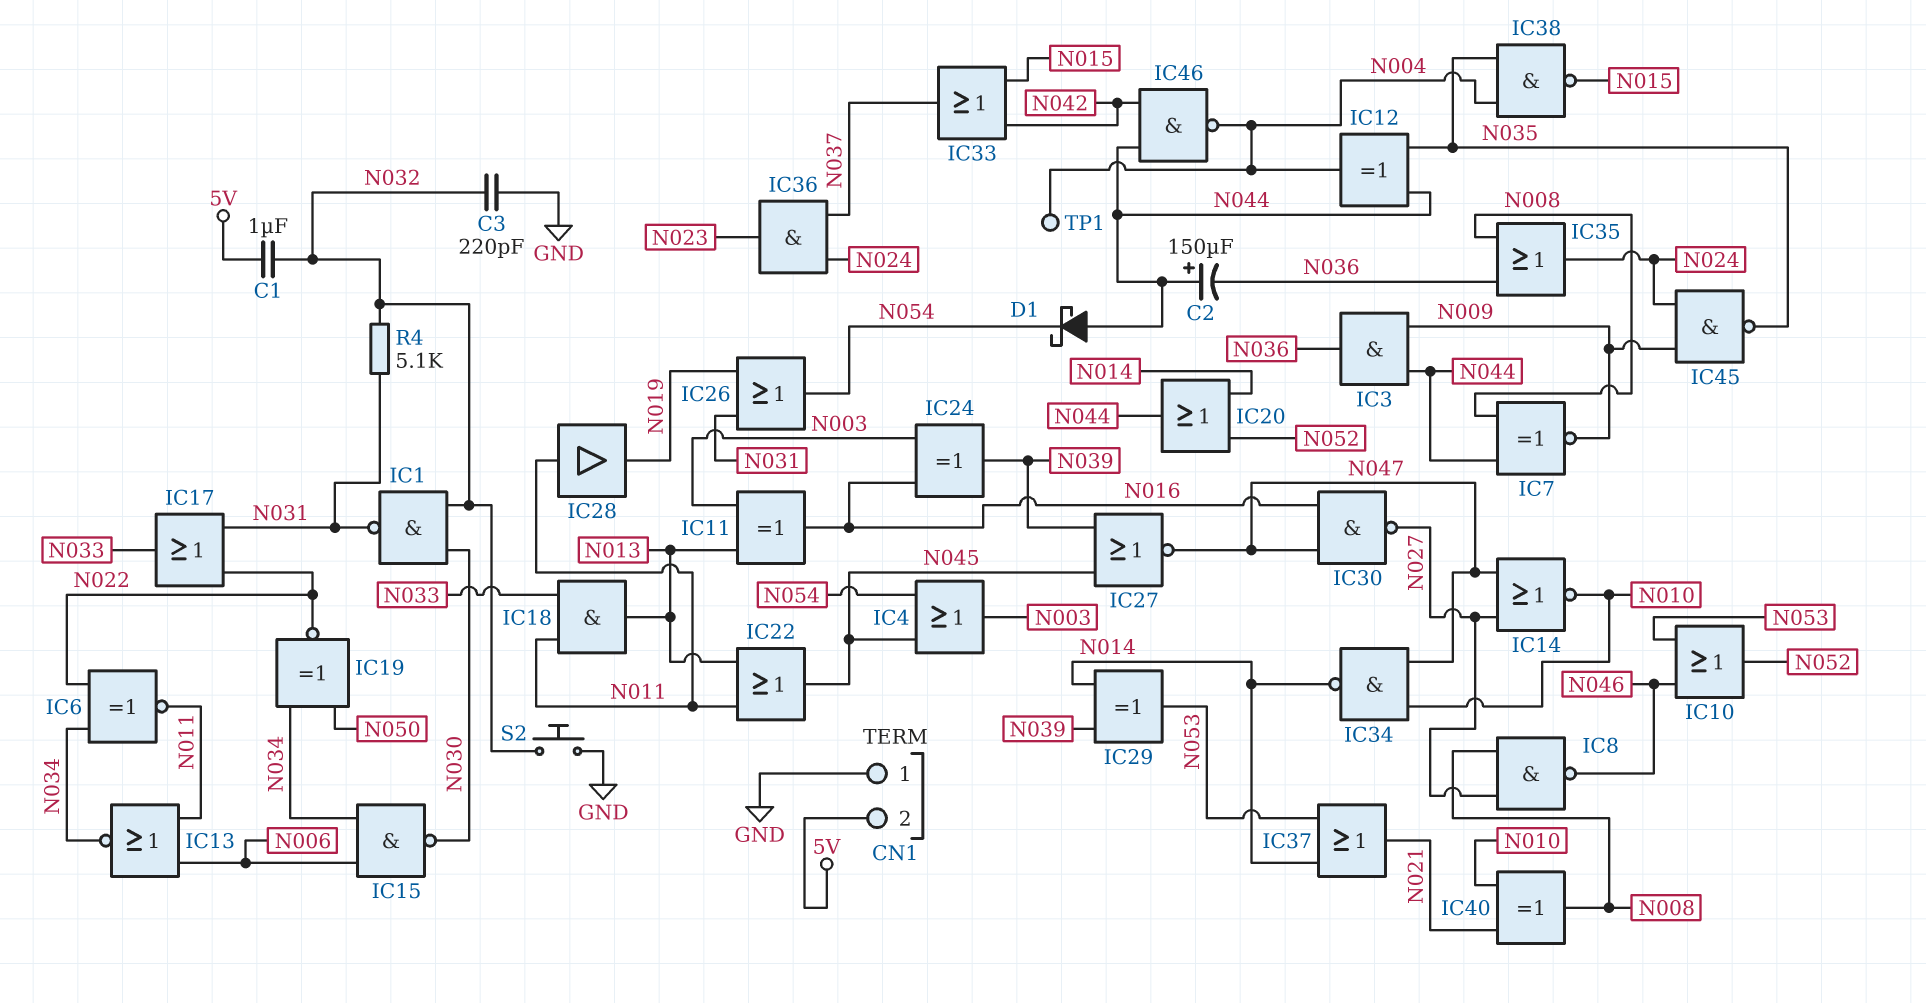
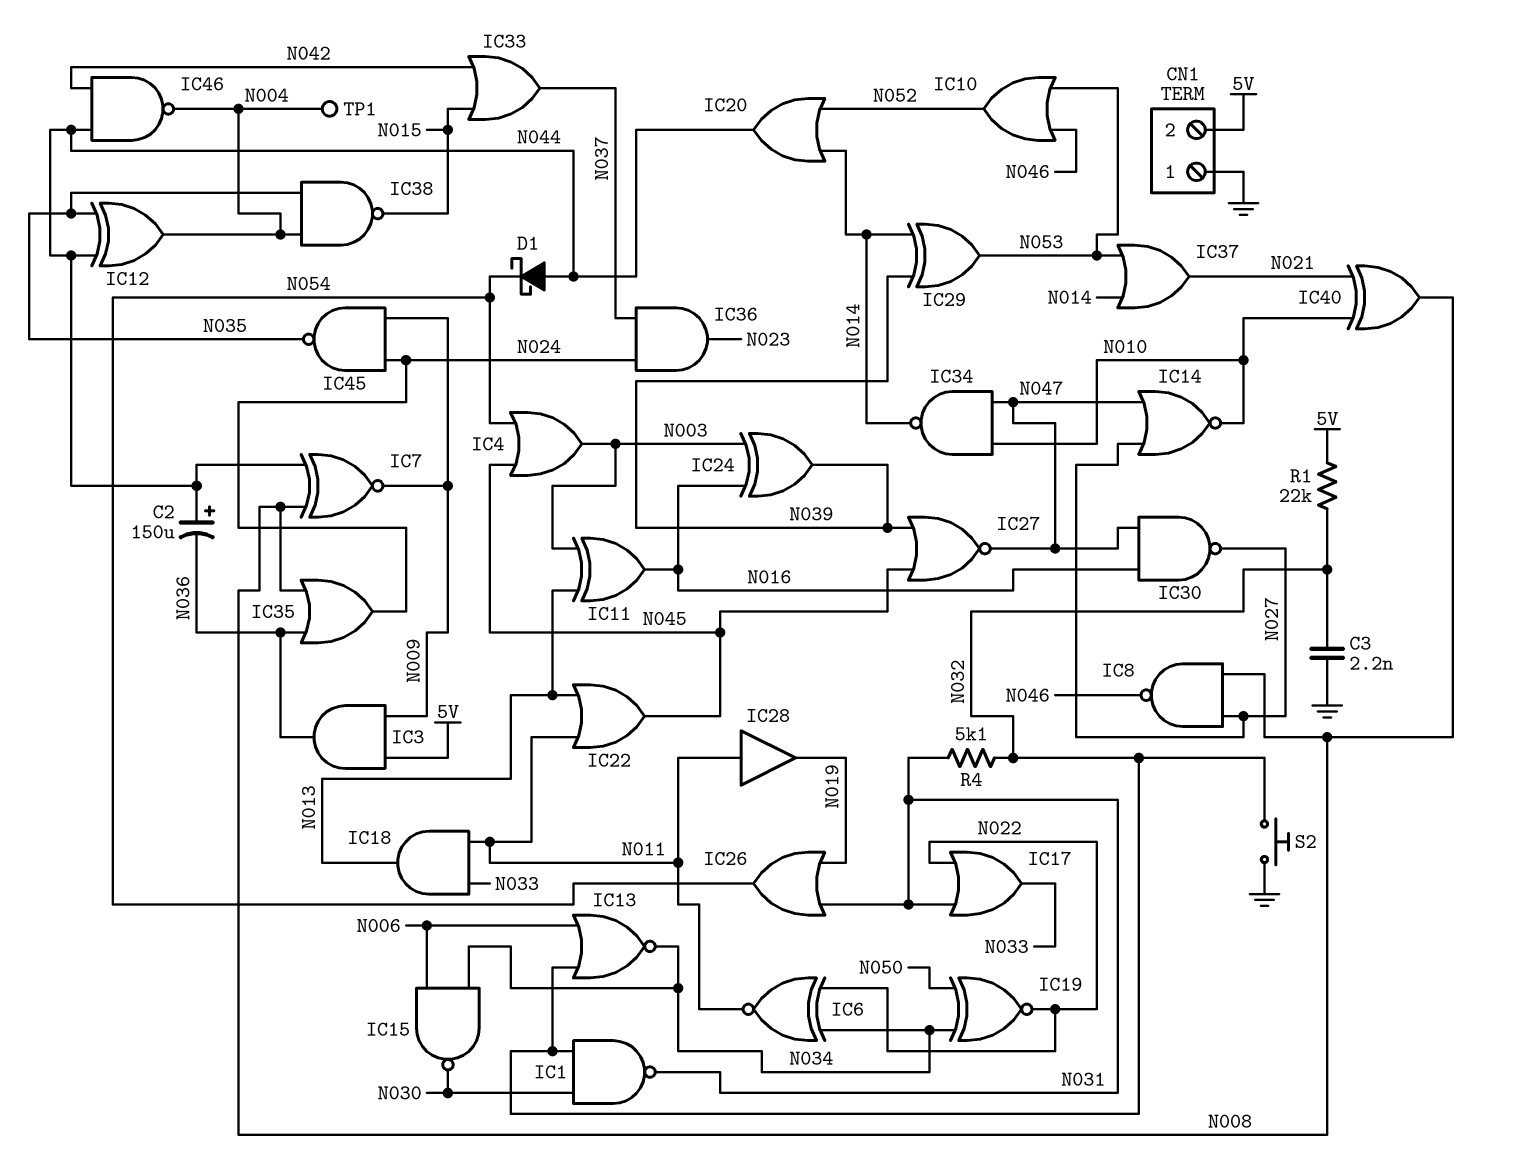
C1: 1uF (5V, N032) -> none
C3: 220pF (GND, N032) -> 2.2nF (GND, N032)
IC3: AND (in N009, in N044, out N036) -> AND (in 5V, in N009, out N036)
IC13: NOR (in N006, in N011, out N034) -> NOR (in N006, in N032, out N034)
R1: none -> 22k (5V, N032)

